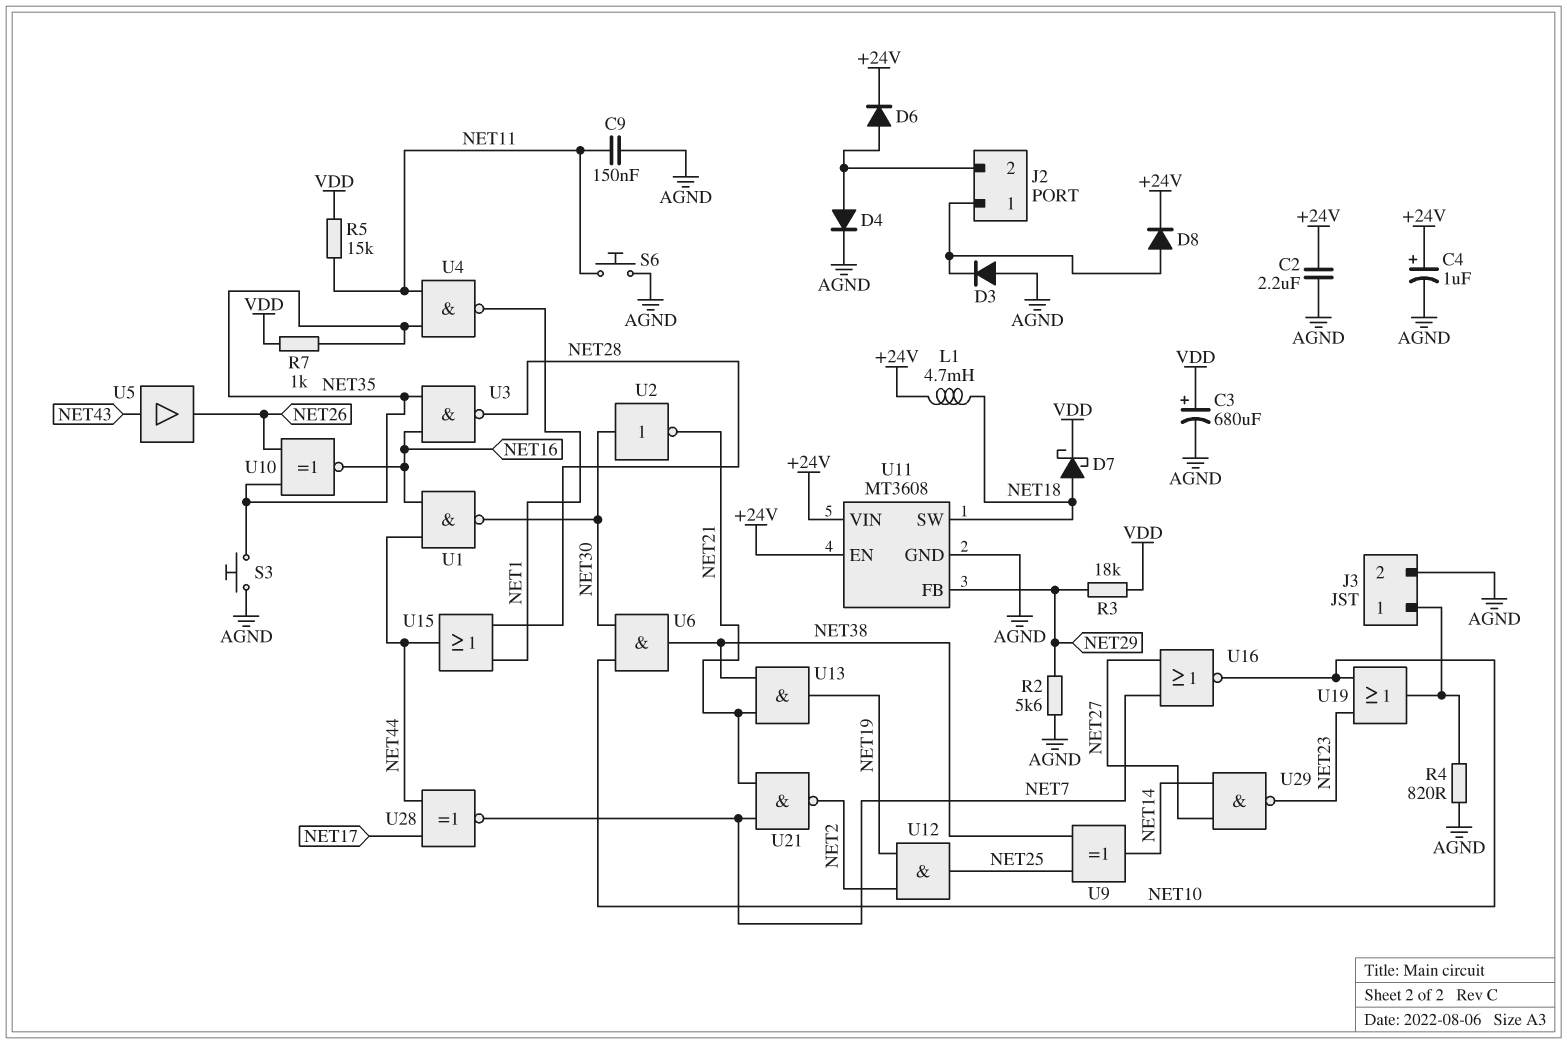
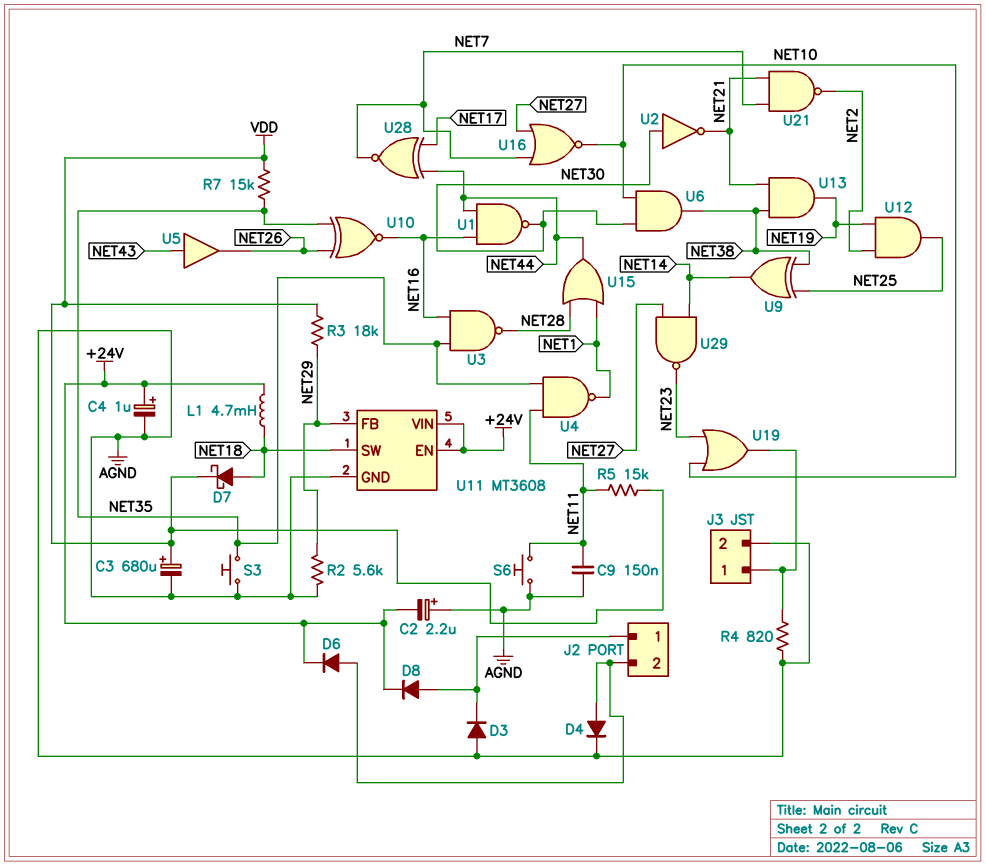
C2: 2.2uF (+24V, AGND) -> 2.2uF (plus AGND, minus +24V)
R7: 1k (NET35, VDD) -> 15k (NET35, VDD)

